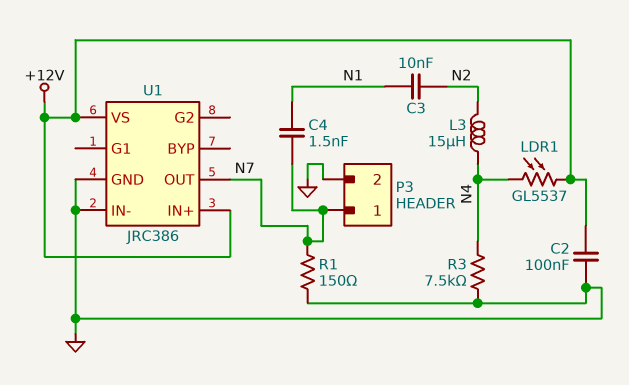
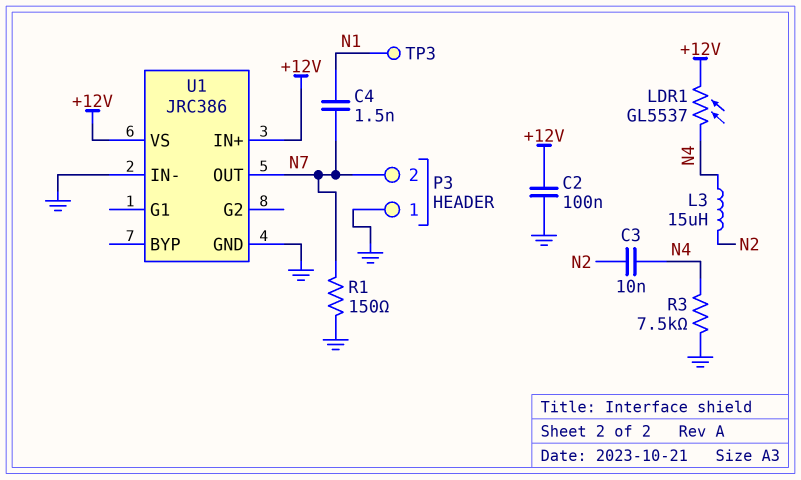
C3: 10nF (N1, N2) -> 10nF (N2, N4)
P3 pin 1: N7 -> GND
P3 pin 2: GND -> N7
TP3: none -> test point (N1)

